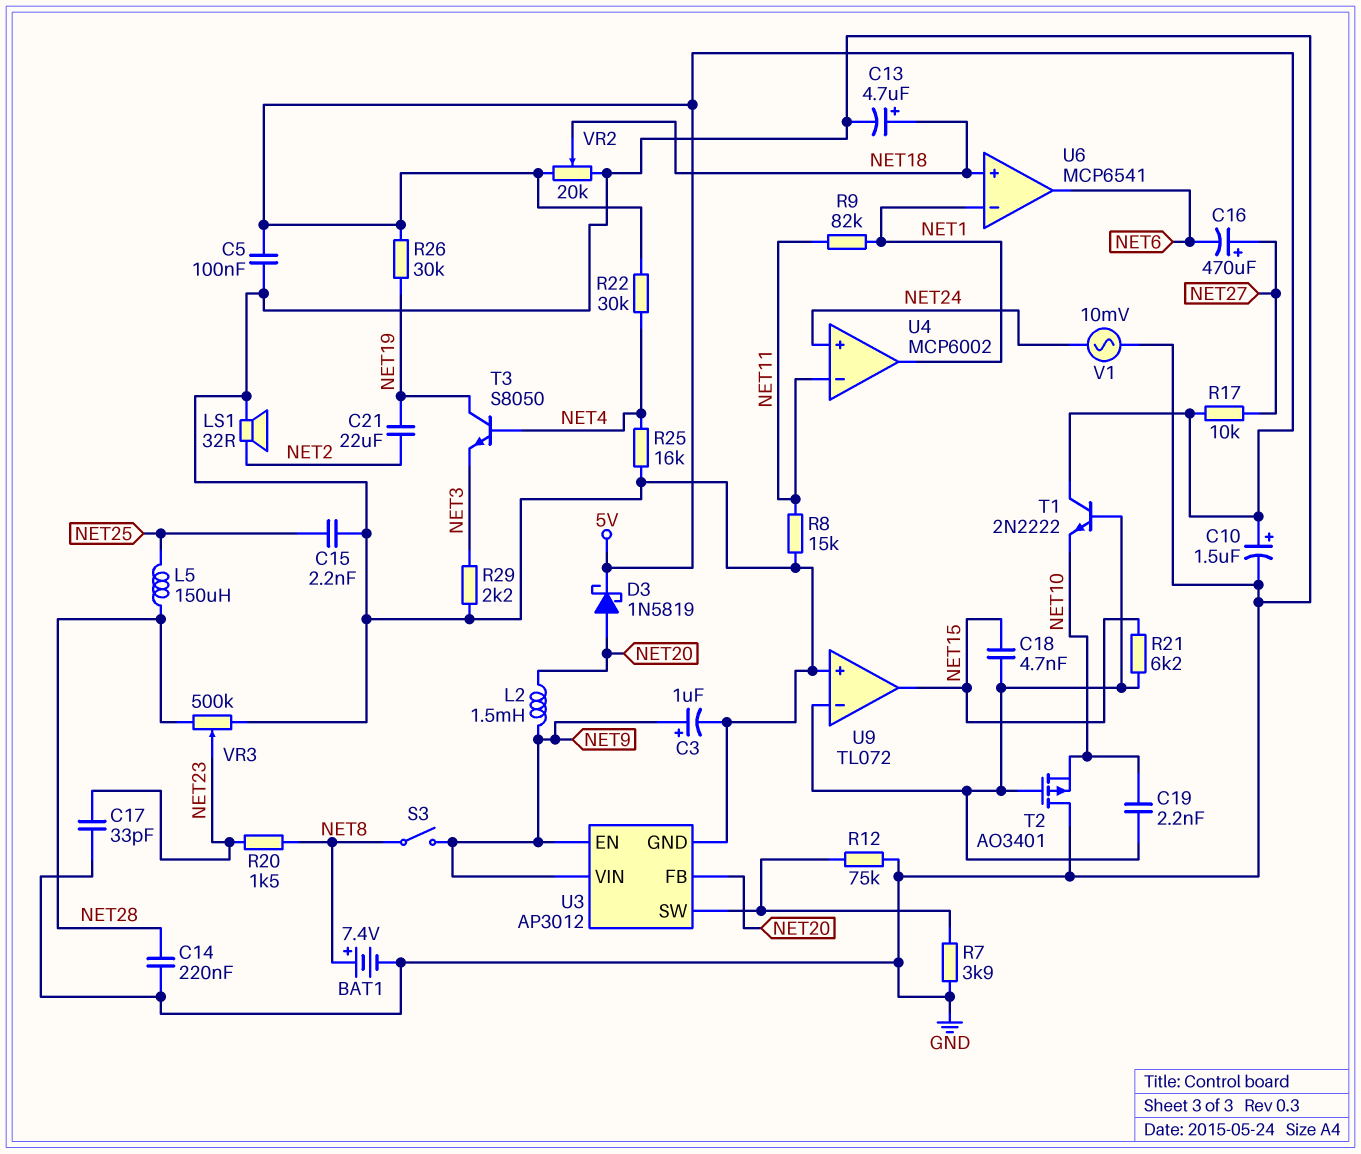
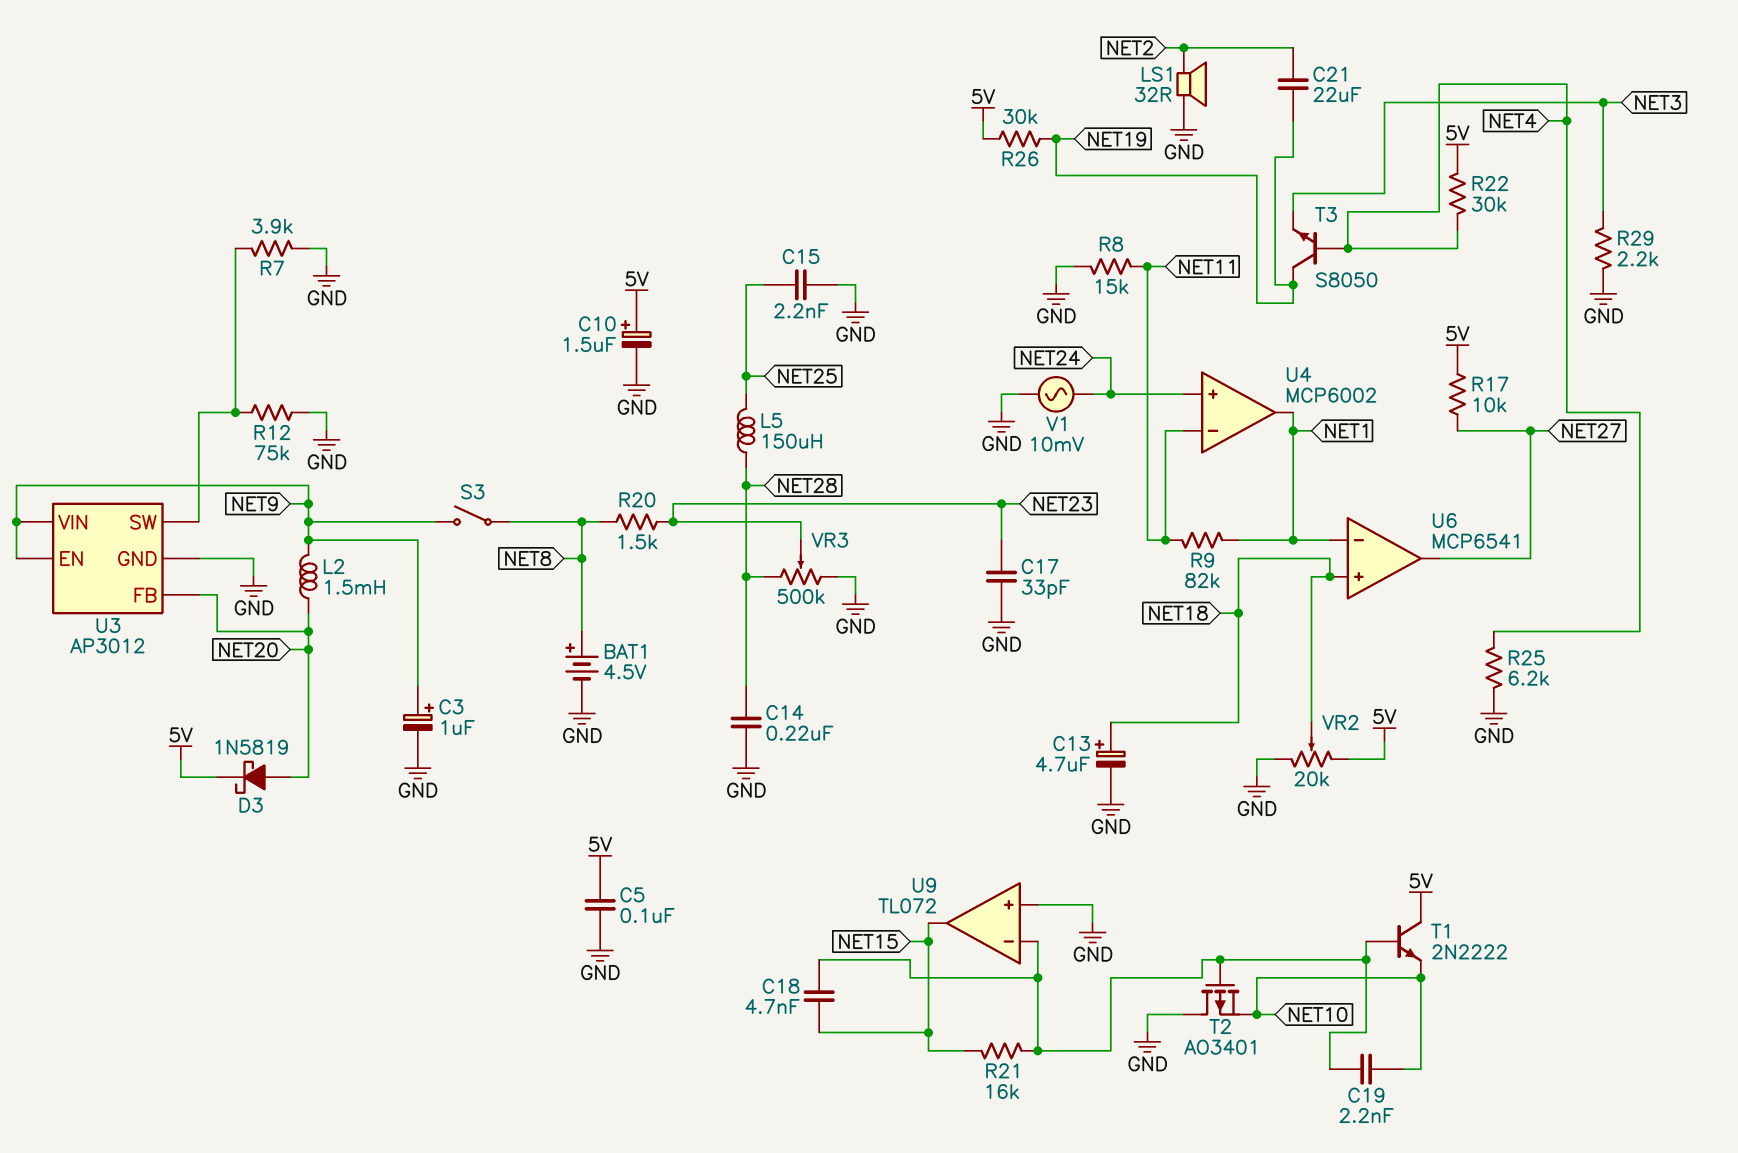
BAT1: 7.4V (plus NET8, minus GND) -> 4.5V (plus NET8, minus GND)
C16: 470uF (plus NET27, minus NET6) -> none
R21: 6.2k (NET15, U9/in-) -> 16k (NET15, U9/in-)
R25: 16k (GND, NET4) -> 6.2k (GND, NET4)
U6 pin out: NET6 -> NET27

